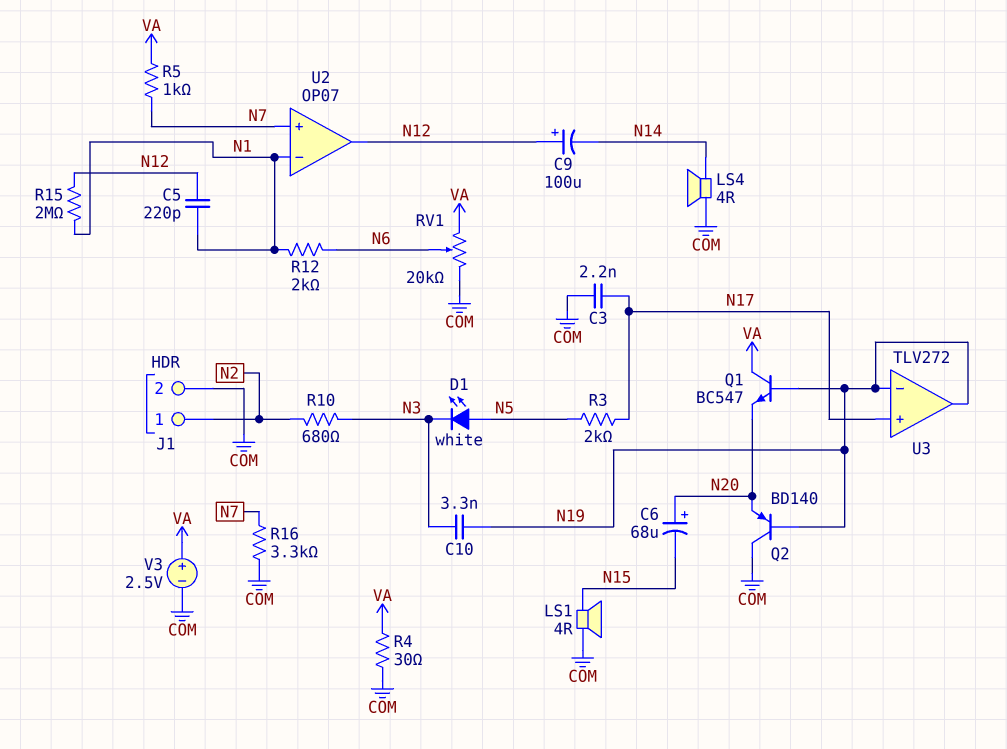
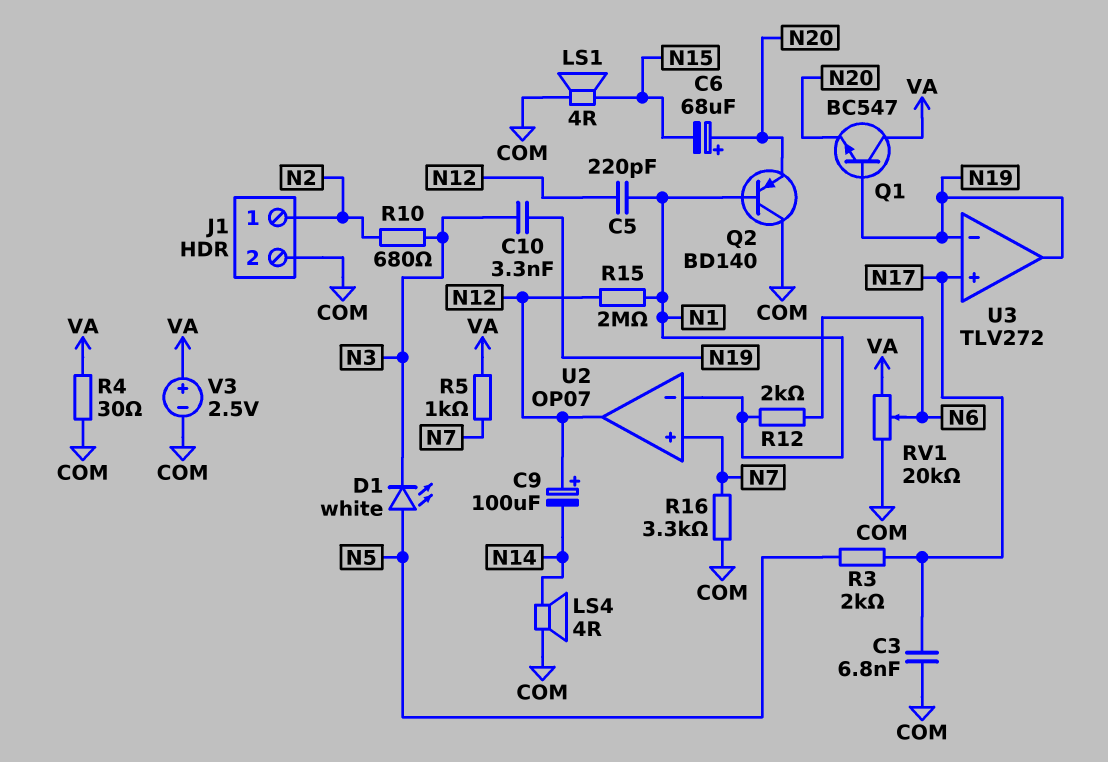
C3: 2.2nF (COM, N17) -> 6.8nF (COM, N17)
Q2: PNP BD140 (B N19, C COM, E N20) -> PNP BD140 (B N1, C COM, E N20)

